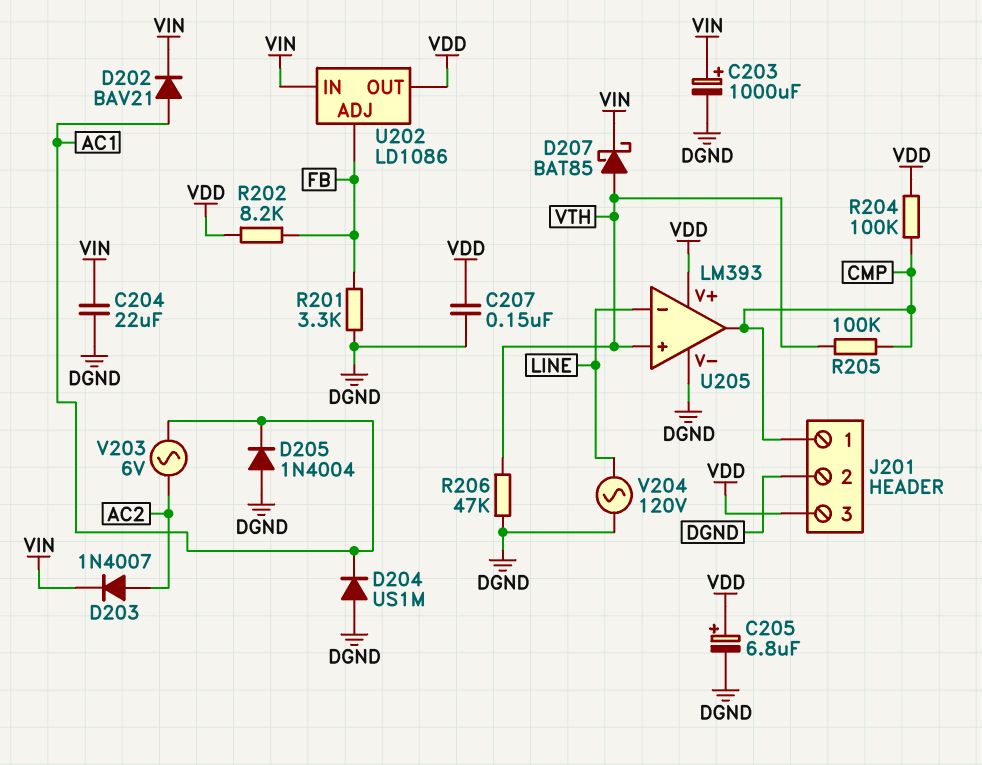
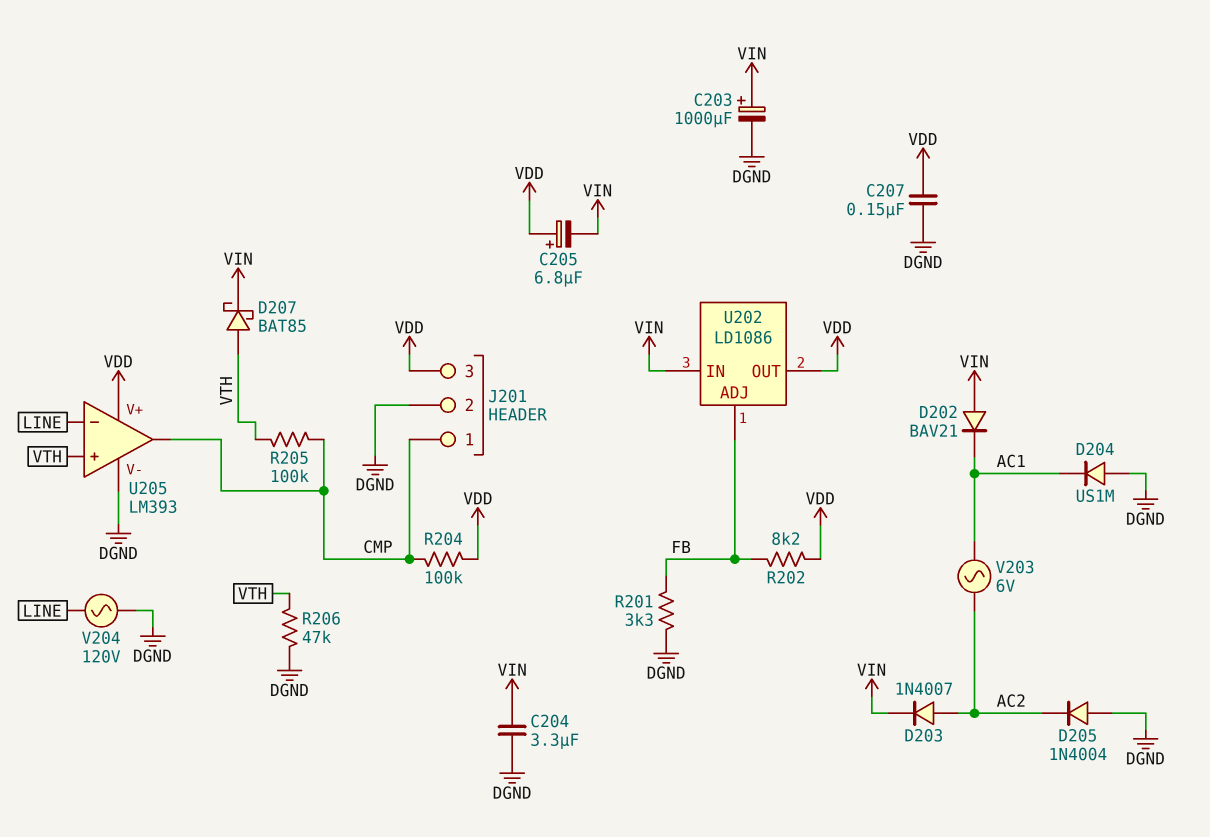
C204: 22uF (DGND, VIN) -> 3.3uF (DGND, VIN)
C205: 6.8uF (plus VDD, minus DGND) -> 6.8uF (plus VDD, minus VIN)
D202: diode BAV21 (A AC1, K VIN) -> diode BAV21 (A VIN, K AC1)
D205: diode 1N4004 (A DGND, K AC1) -> diode 1N4004 (A DGND, K AC2)

